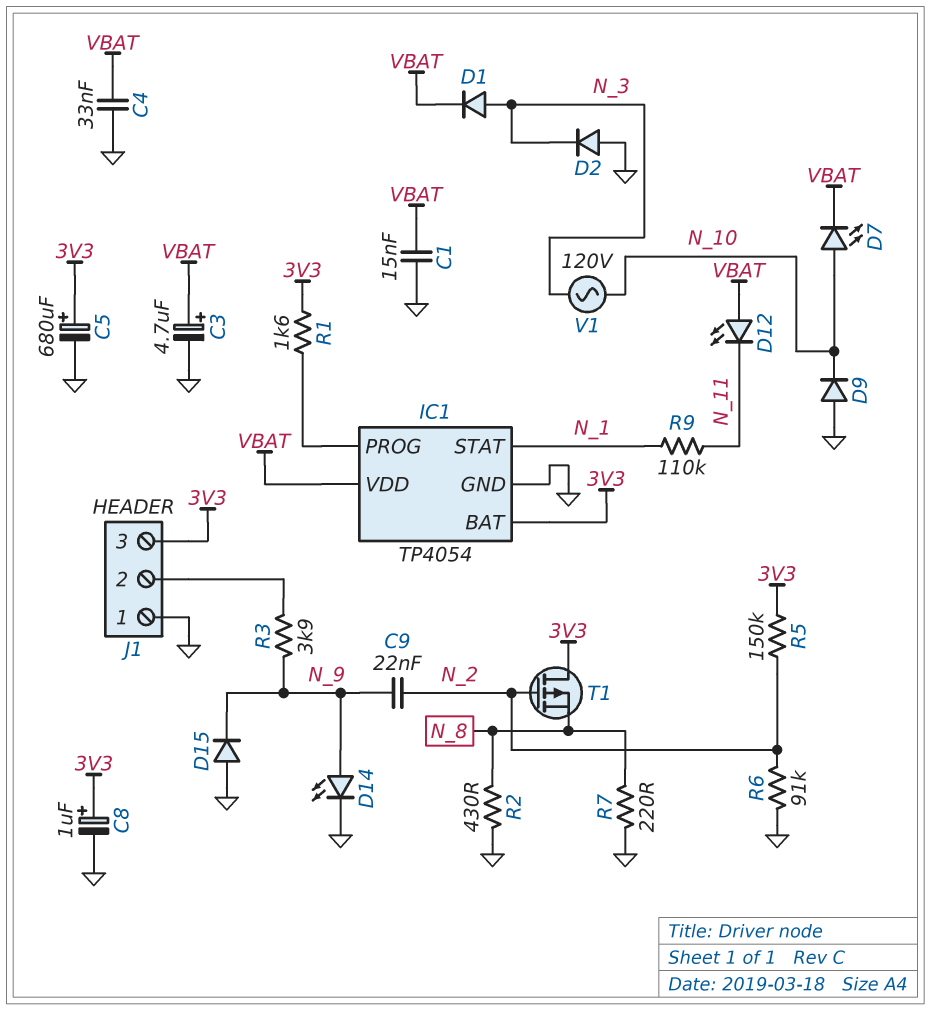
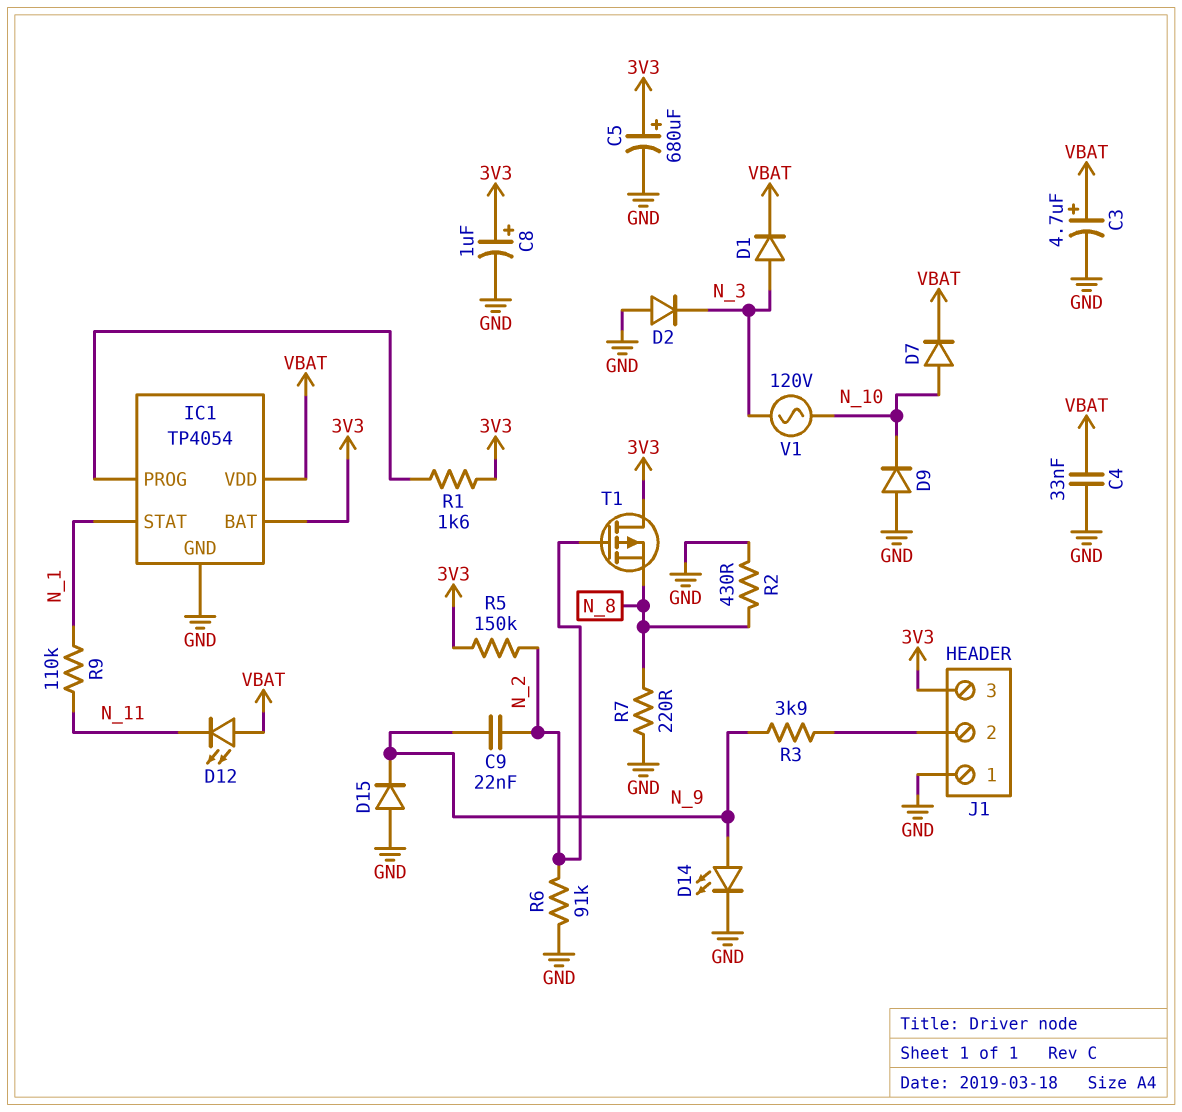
C1: 15nF (GND, VBAT) -> none
D7: LED (A N_10, K VBAT) -> diode (A N_10, K VBAT)

